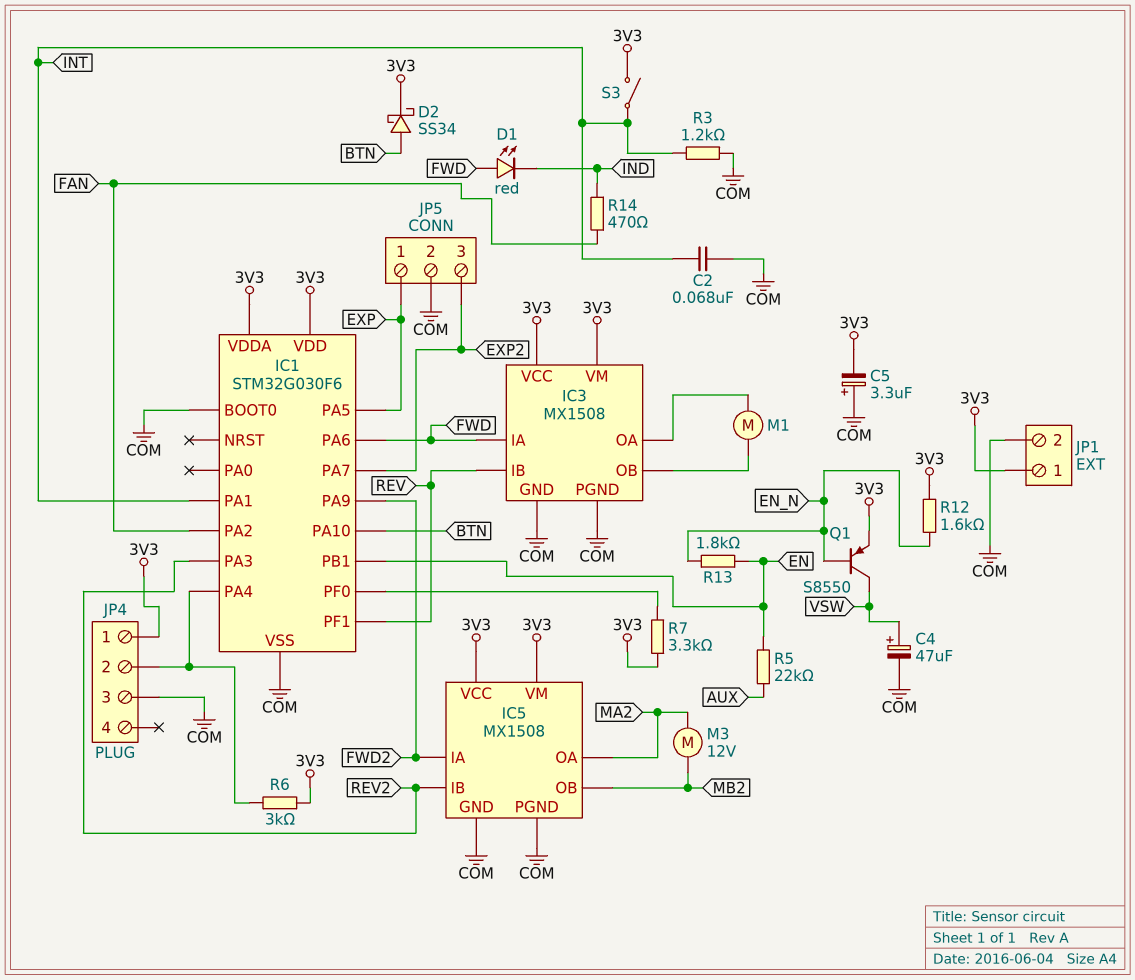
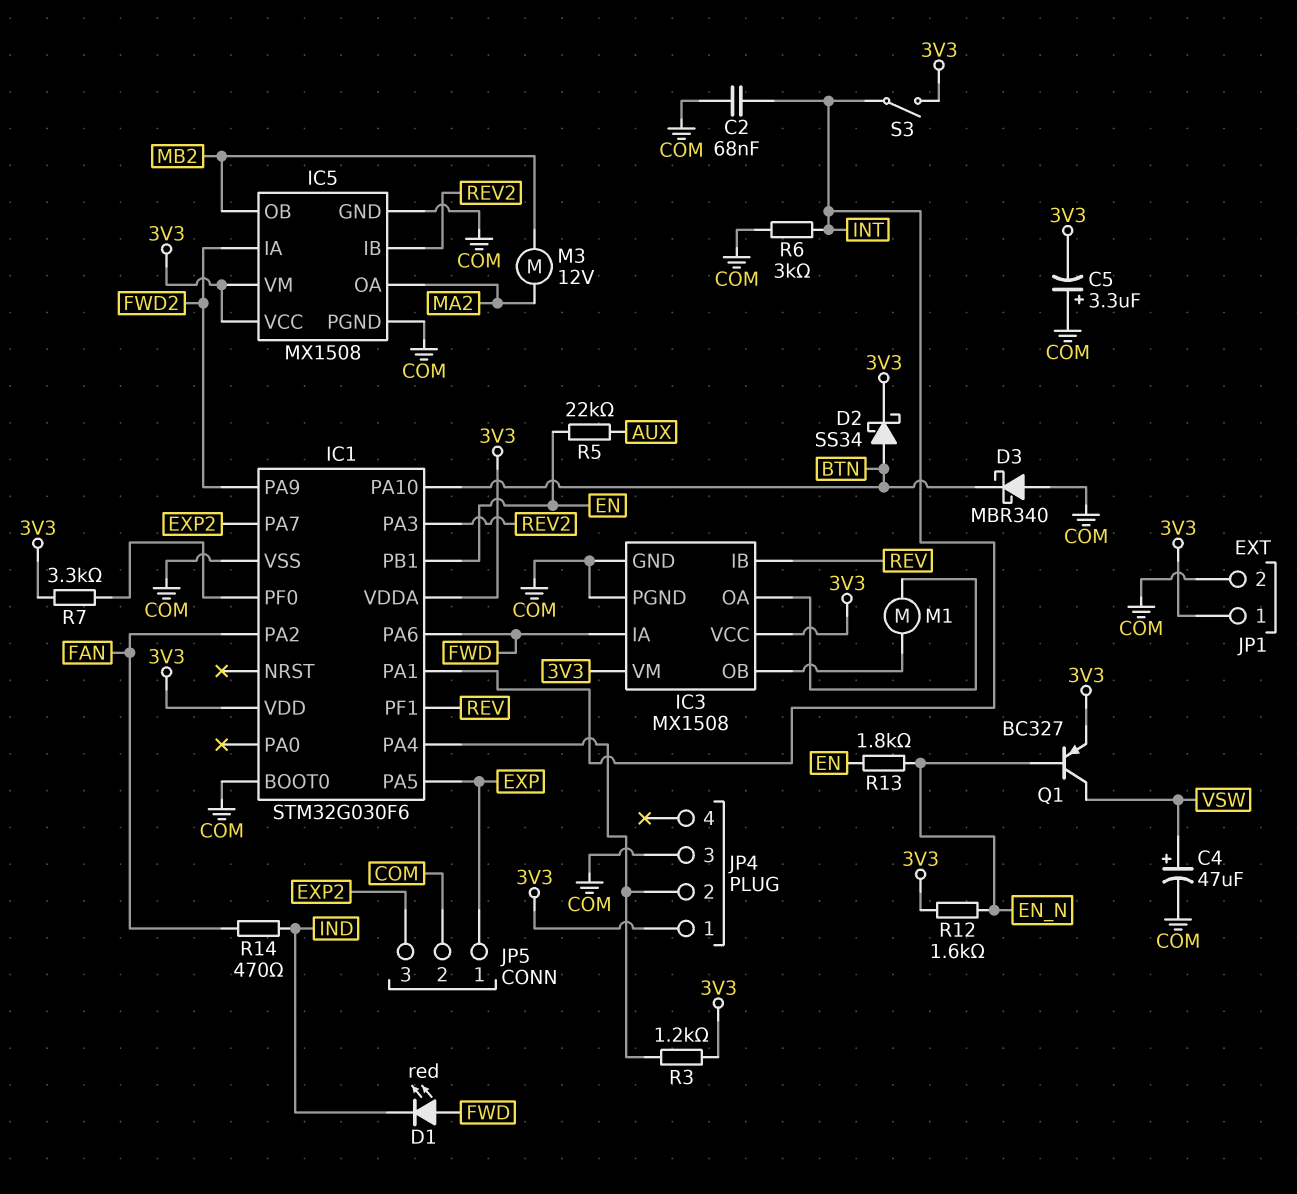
D3: none -> schottky MBR340 (A COM, K BTN)
Q1: PNP S8550 (B EN_N, C VSW, E 3V3) -> PNP BC327 (B EN_N, C VSW, E 3V3)
R3: 1.2k (COM, INT) -> 1.2k (3V3, IC1/PA4)
R6: 3k (3V3, IC1/PA4) -> 3k (COM, INT)

